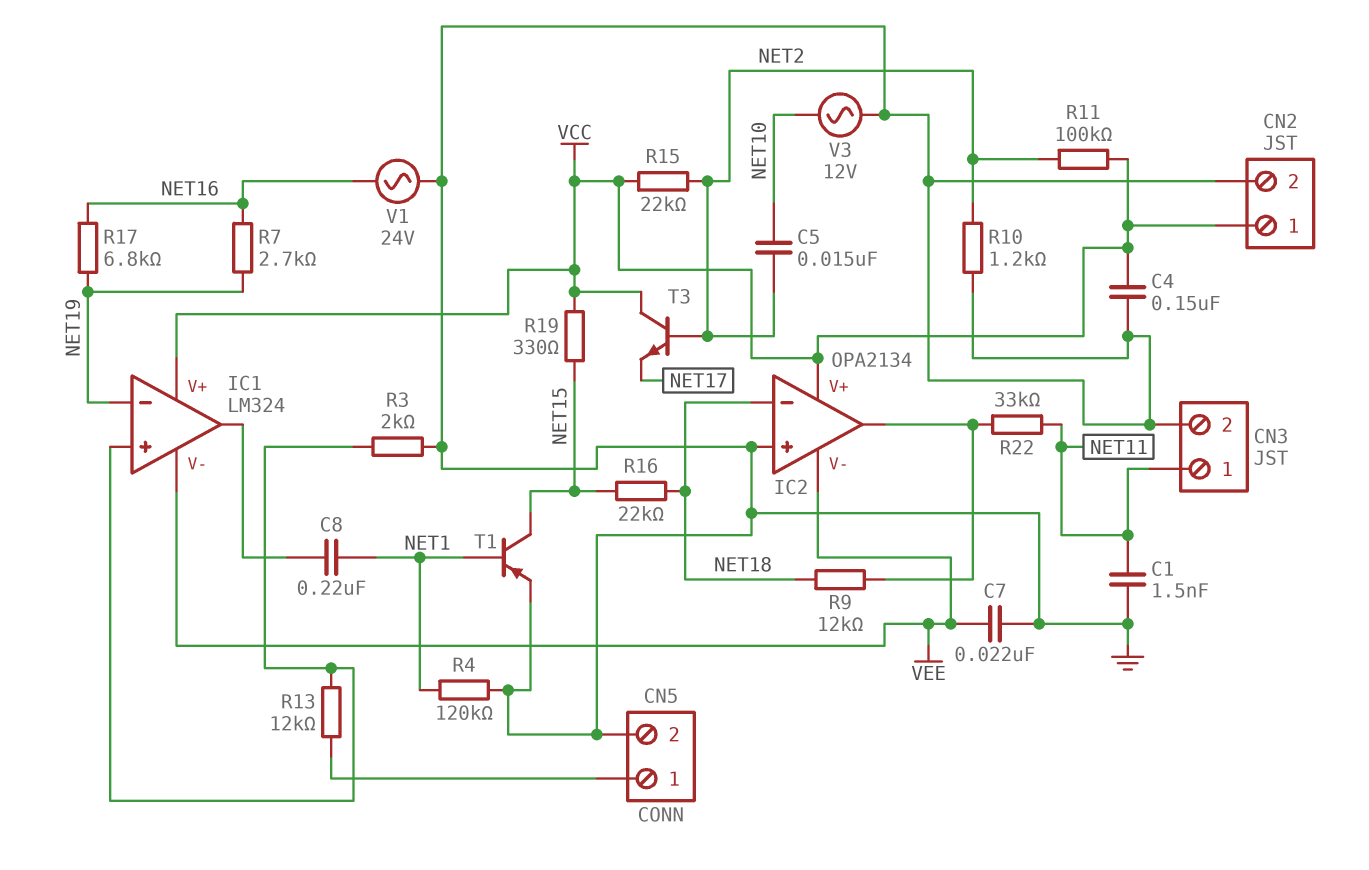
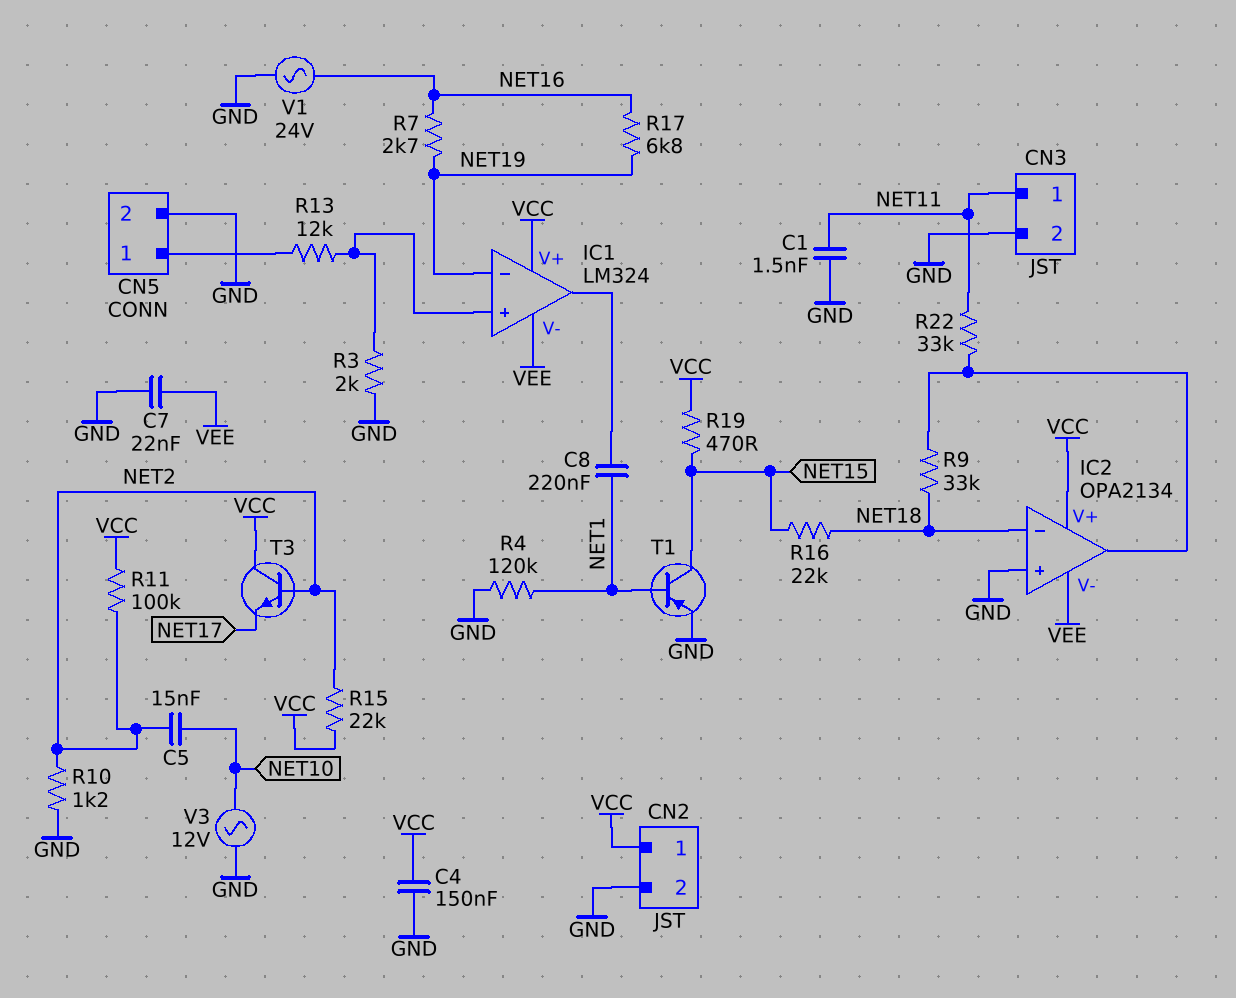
R9: 12k (IC2/out, NET18) -> 33k (IC2/out, NET18)
R19: 330 (NET15, VCC) -> 470 (NET15, VCC)

